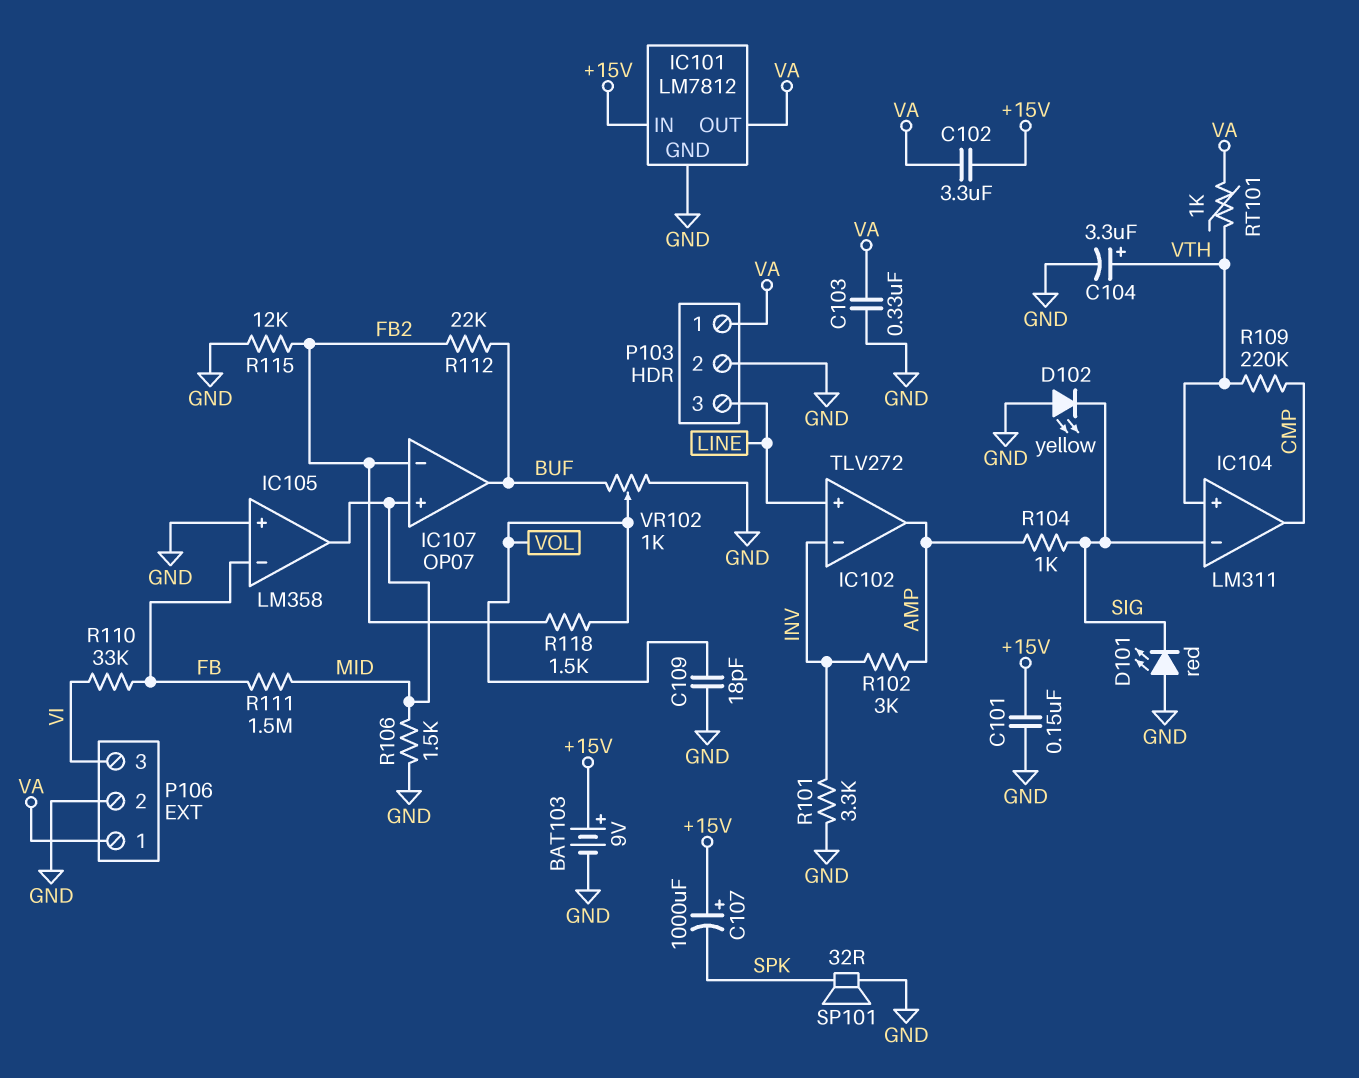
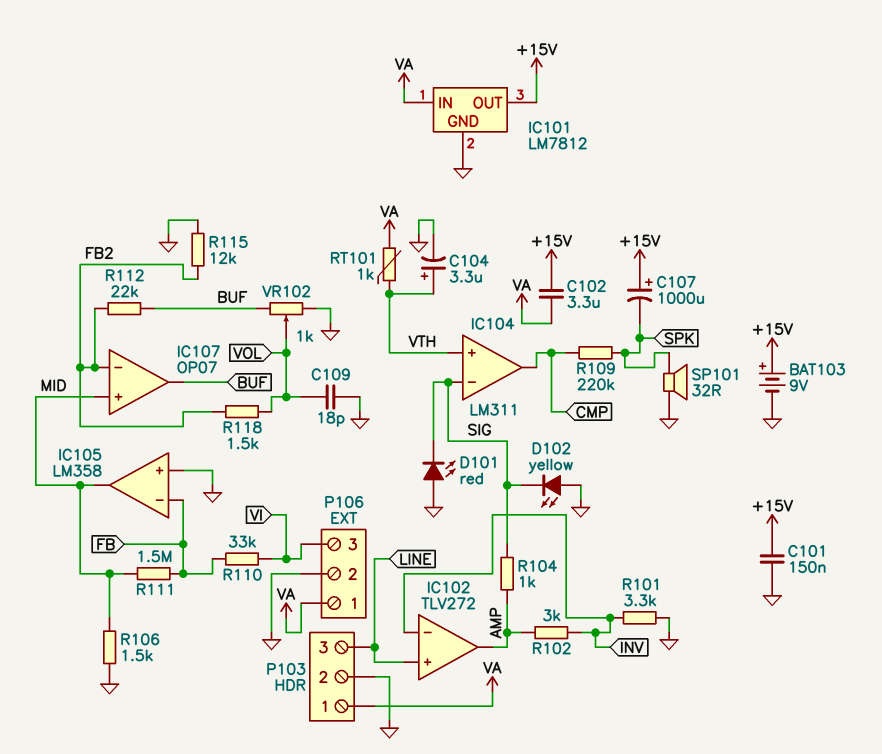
C103: 330nF (GND, VA) -> none
IC101 pin IN: +15V -> VA
IC101 pin OUT: VA -> +15V
R109: 220k (CMP, VTH) -> 220k (CMP, SPK)

